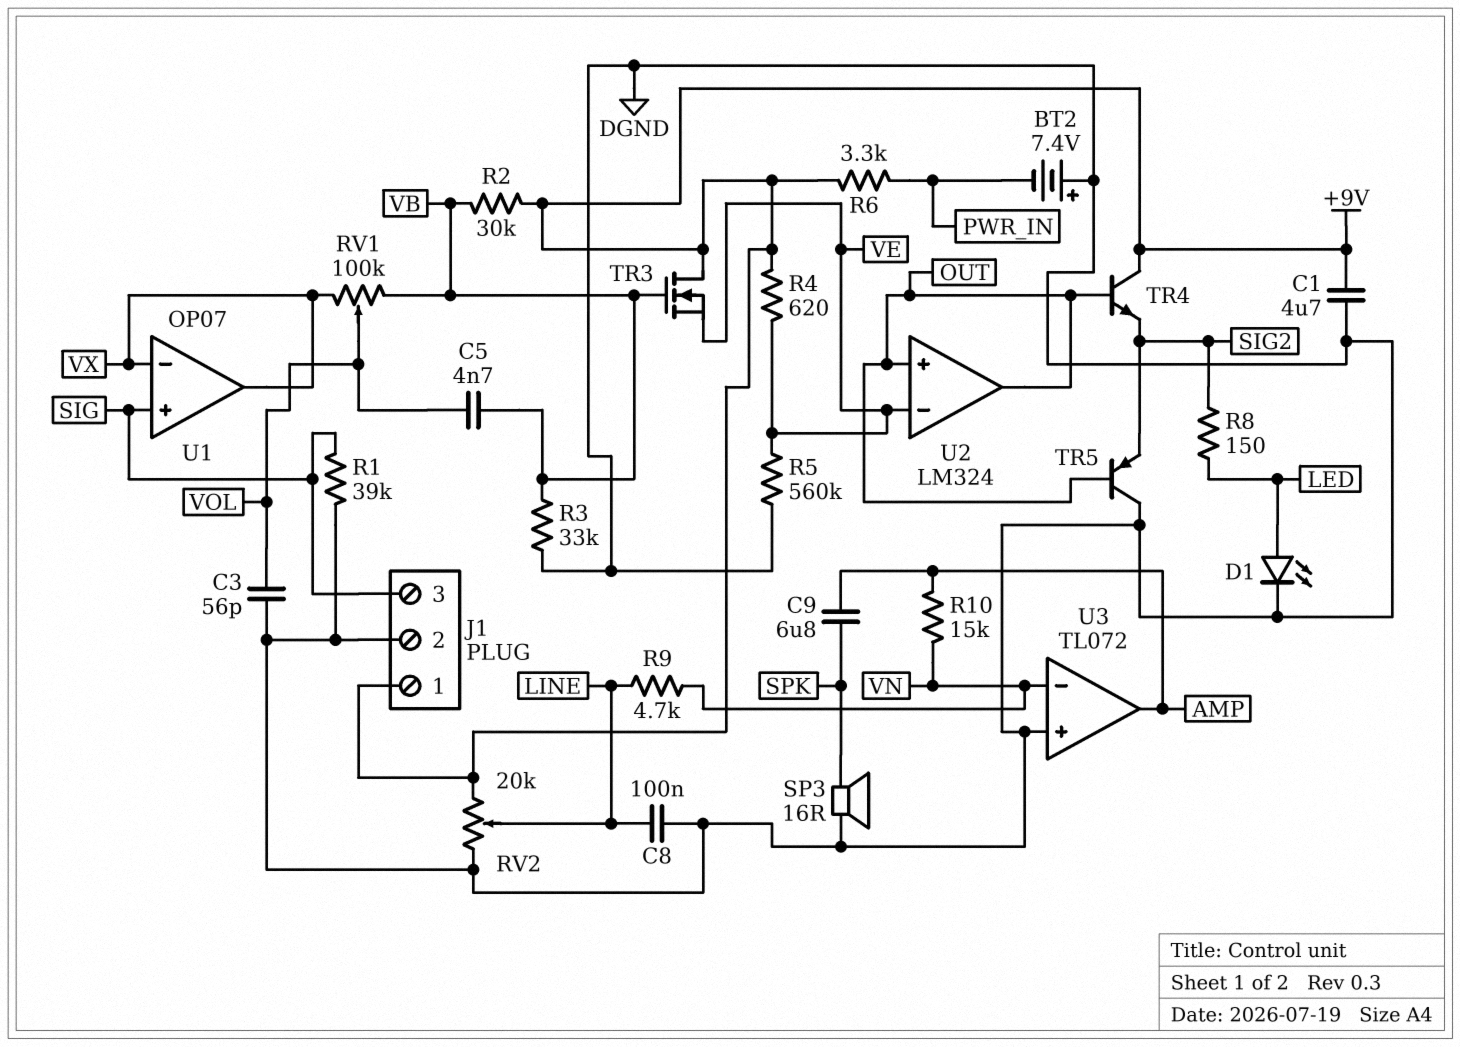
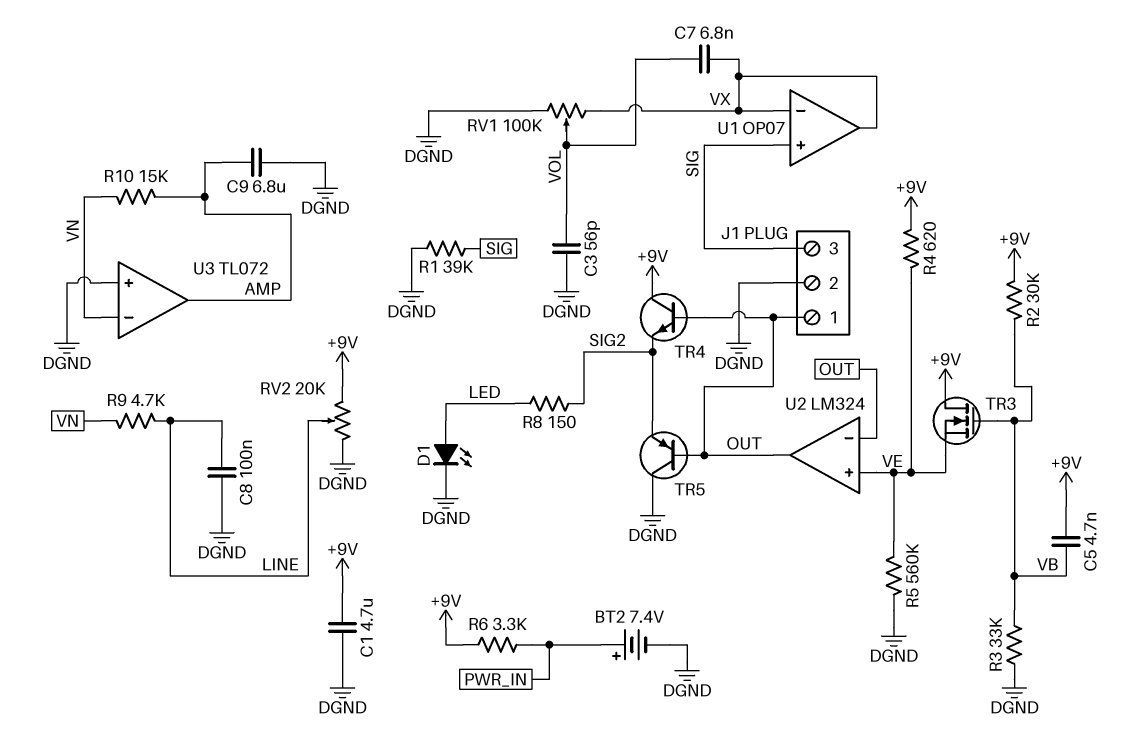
BT2: 7.4V (plus DGND, minus PWR_IN) -> 7.4V (plus PWR_IN, minus DGND)
C5: 4.7nF (VB, VOL) -> 4.7nF (+9V, VB)
C7: none -> 6.8nF (VOL, VX)
C9: 6.8uF (AMP, SPK) -> 6.8uF (AMP, DGND)
J1 pin 1: +9V -> OUT
RV1: 100k (VB, VX, wiper VOL) -> 100k (DGND, VX, wiper VOL)
SP3: speaker 16R (DGND, SPK) -> none
U2 pin in+: OUT -> VE
U2 pin in-: VE -> OUT

